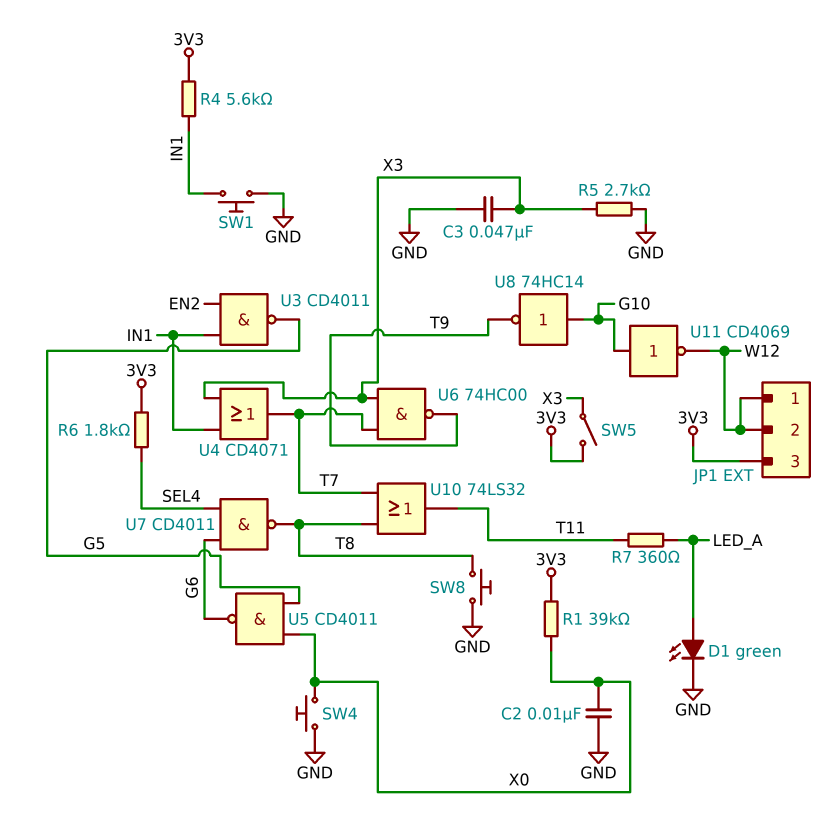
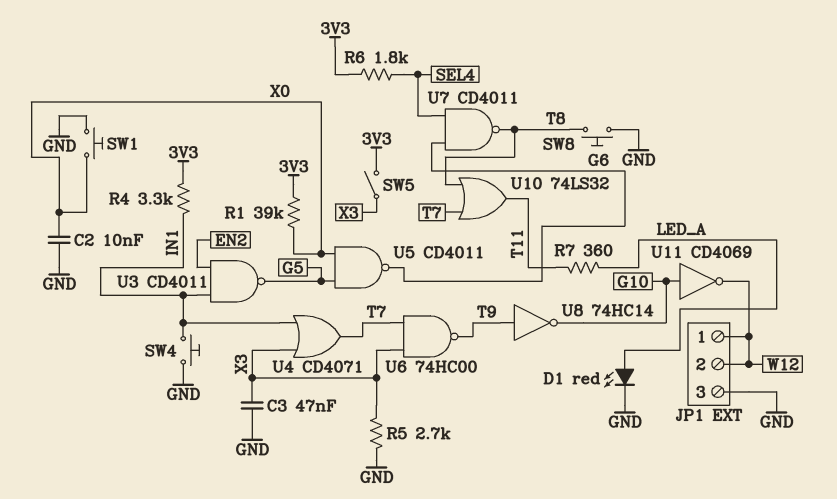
D1: LED green (A LED_A, K GND) -> LED red (A LED_A, K GND)
JP1 pin 3: 3V3 -> GND
R4: 5.6k (3V3, IN1) -> 3.3k (3V3, IN1)
SW1: button (GND, IN1) -> button (GND, X0)
SW4: button (GND, X0) -> button (GND, IN1)
U8: NOT 74HC14 (in G10, out T9) -> NOT 74HC14 (in T9, out G10)

